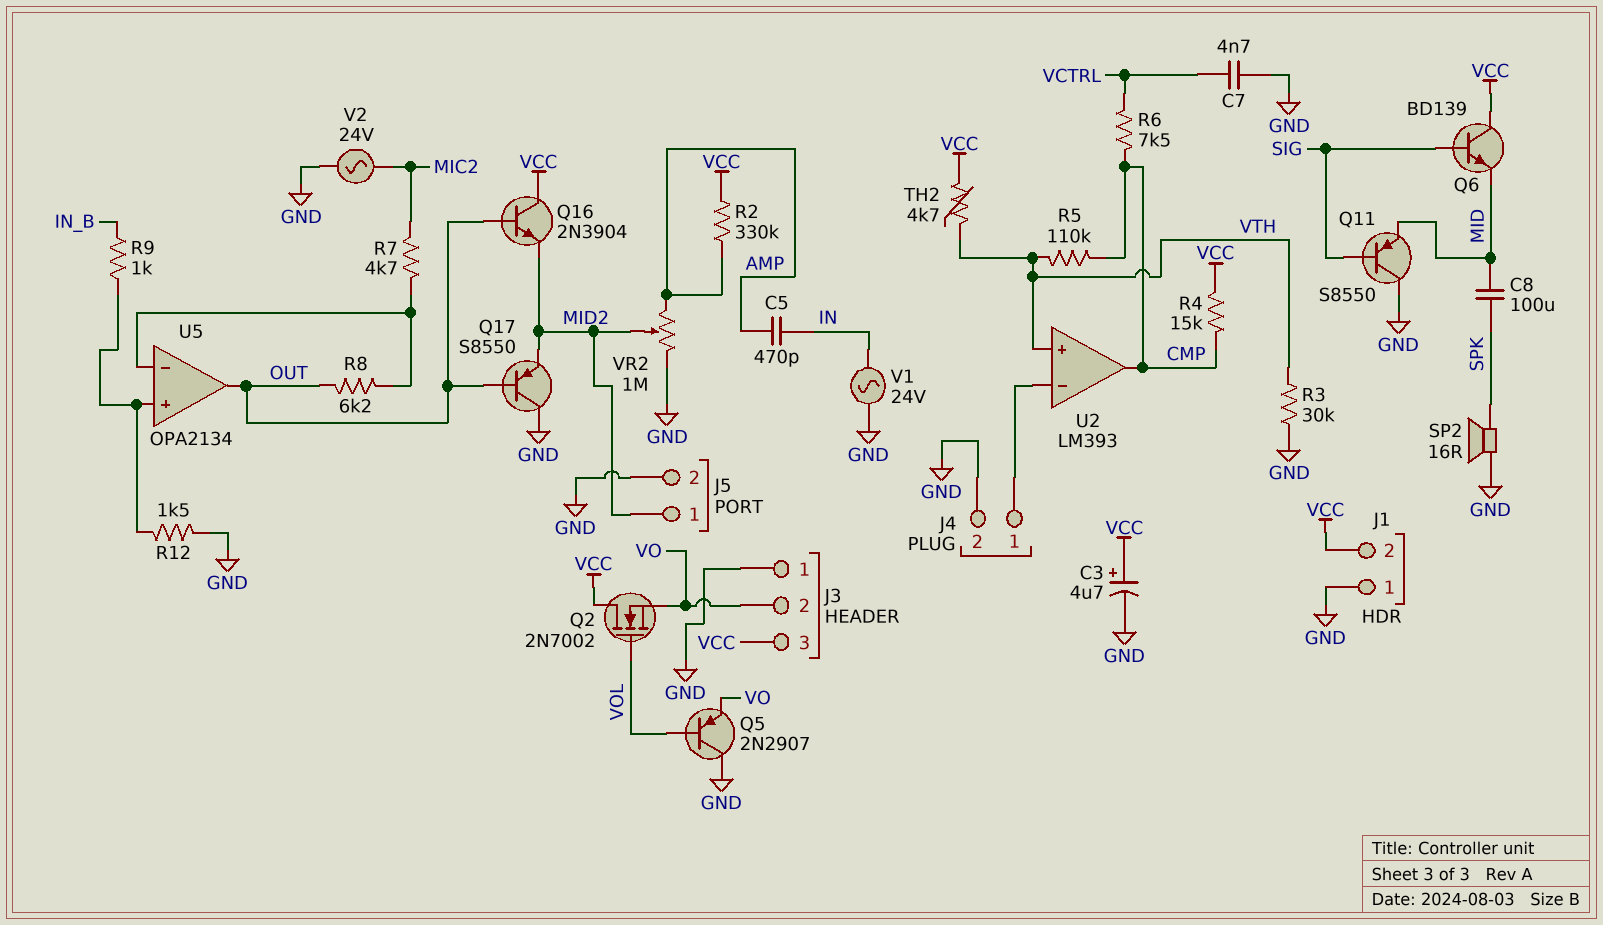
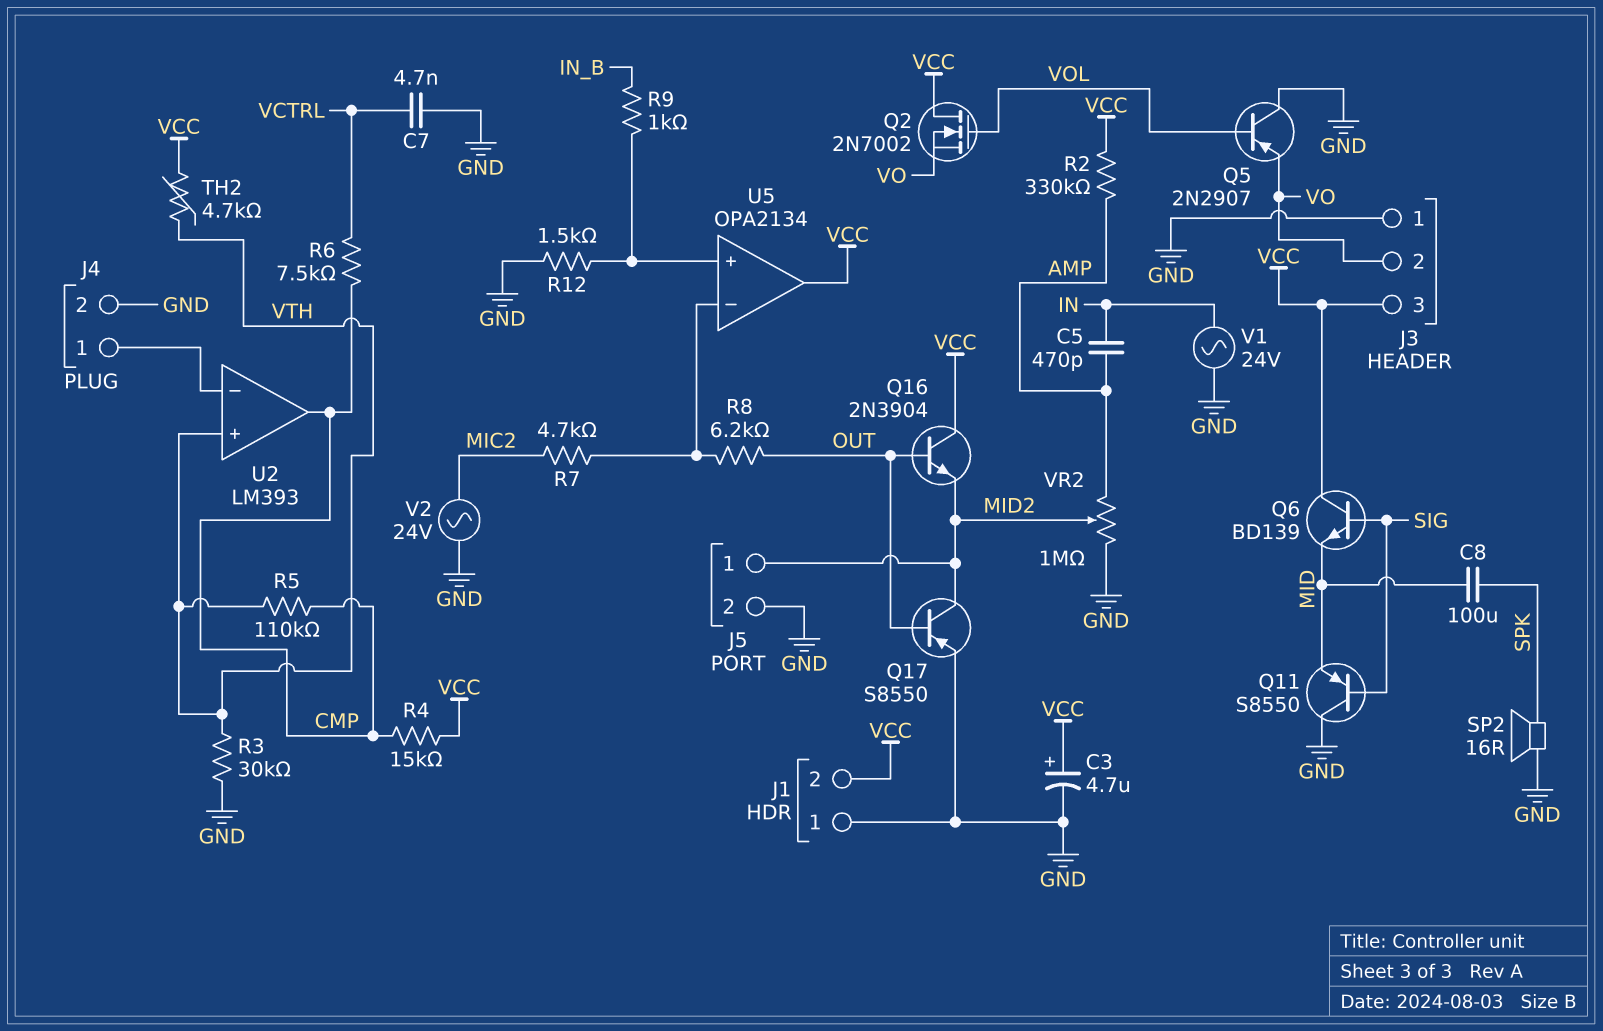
Q17: PNP S8550 (B OUT, C GND, E MID2) -> PNP S8550 (B OUT, C MID2, E GND)
U5 pin out: OUT -> VCC

